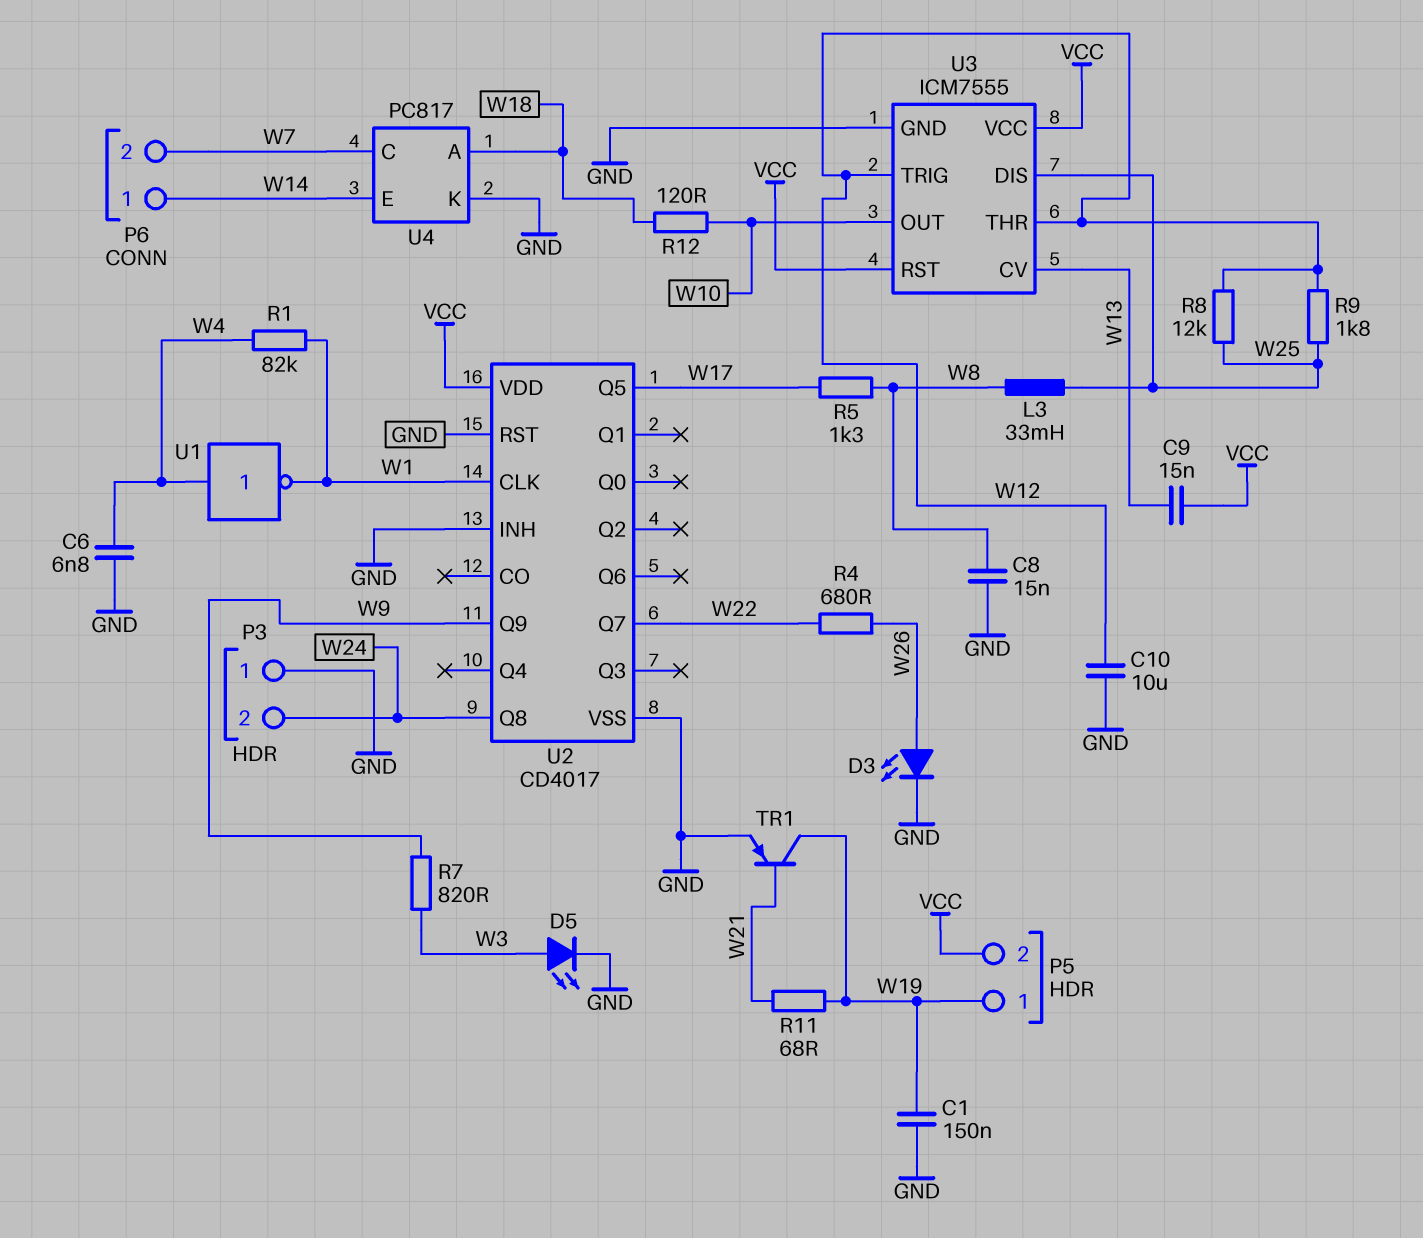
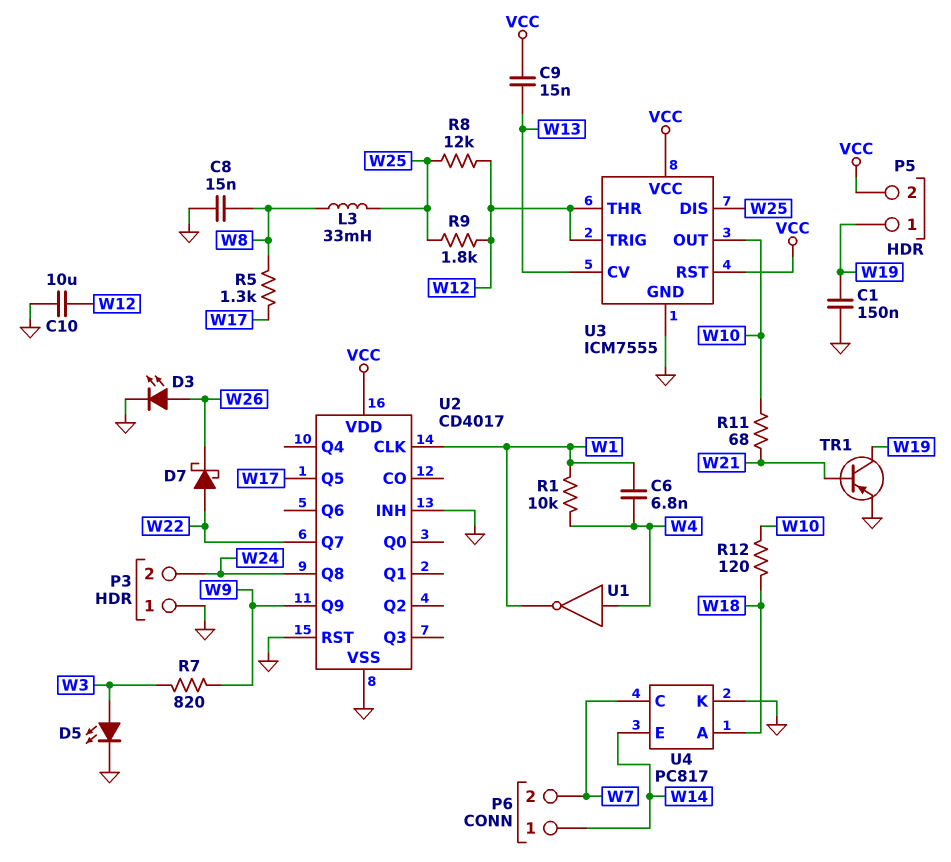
C6: 6.8nF (GND, W4) -> 6.8nF (W1, W4)
D7: none -> schottky (A W22, K W26)
R1: 82k (W1, W4) -> 10k (W1, W4)
R4: 680 (W22, W26) -> none
R11: 68 (W19, W21) -> 68 (W10, W21)

